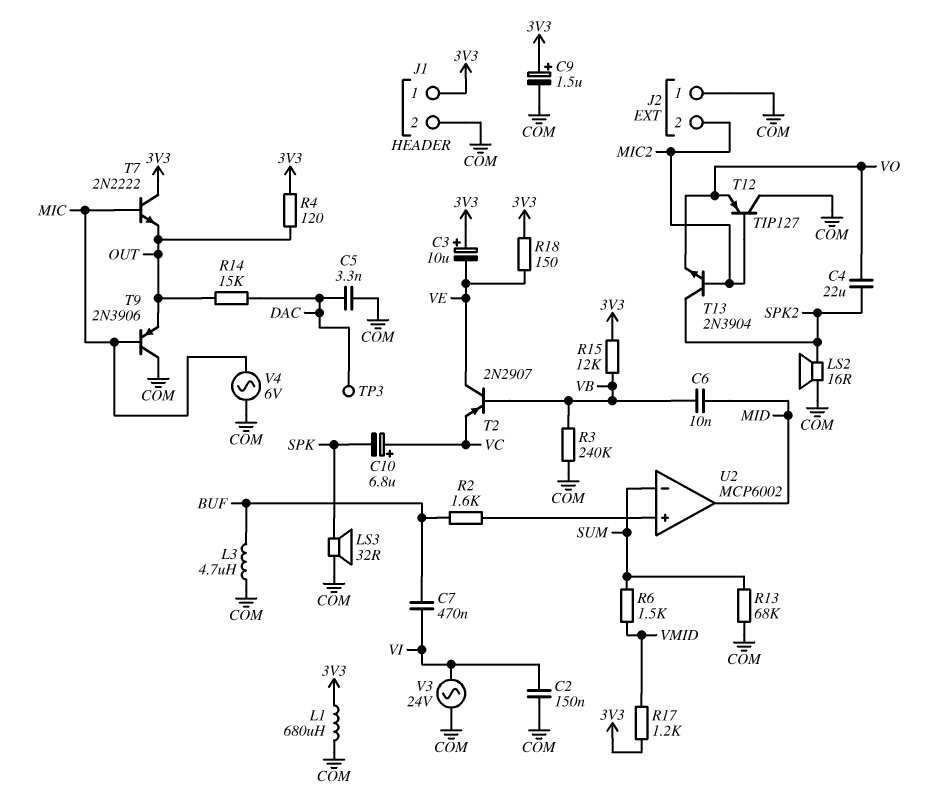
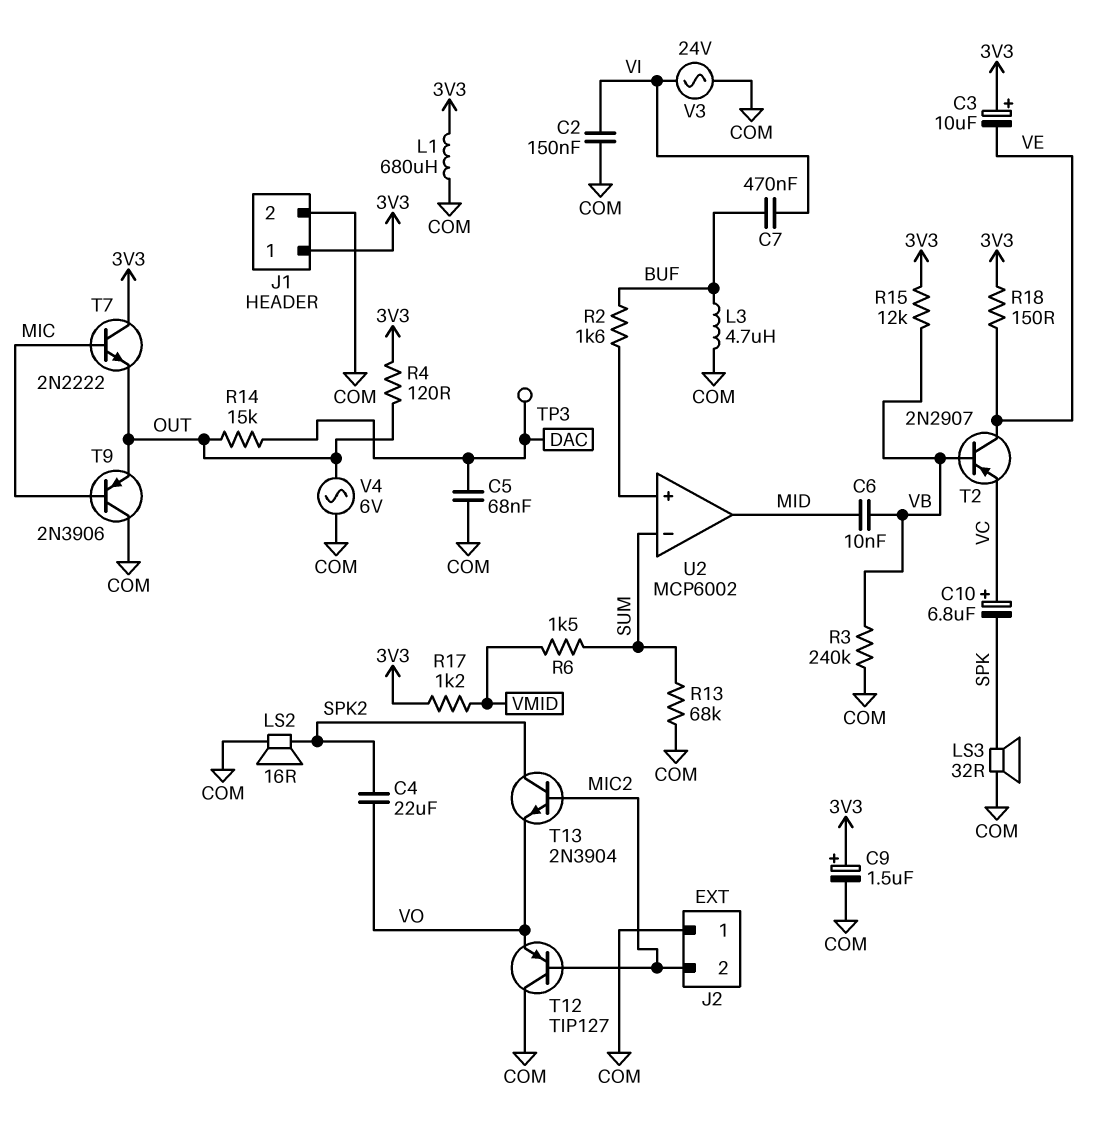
C5: 3.3nF (COM, DAC) -> 68nF (COM, DAC)
V4: AC 6V (COM, MIC) -> AC 6V (COM, OUT)

